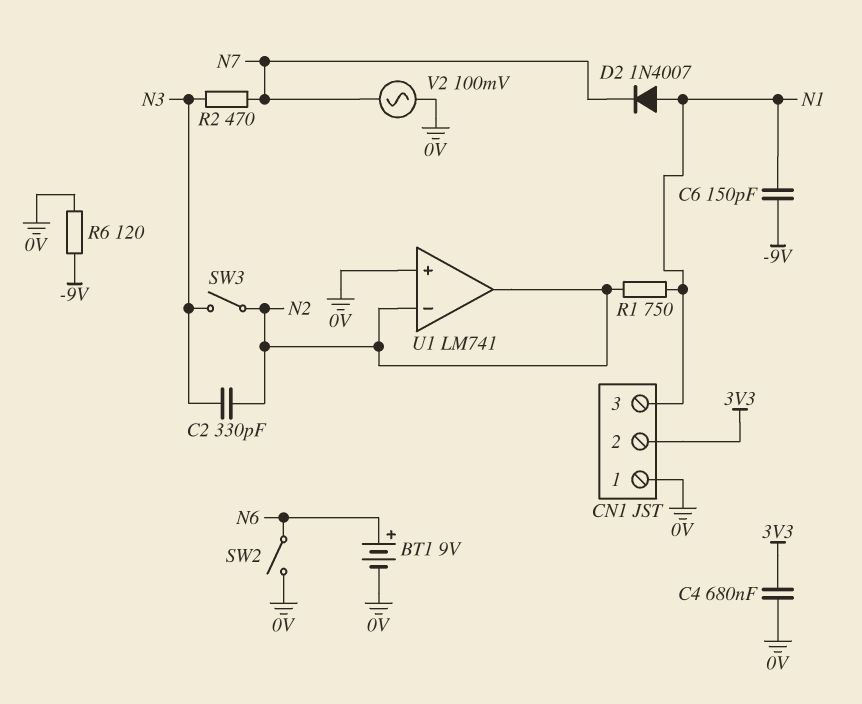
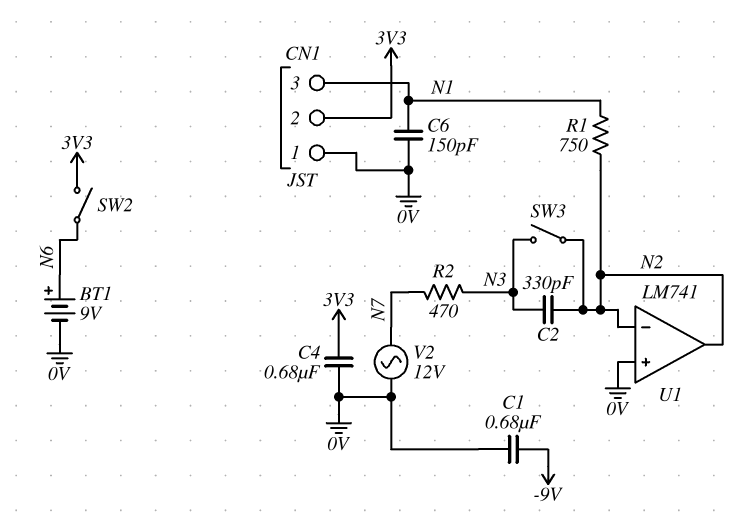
C1: none -> 680nF (-9V, 0V)
C6: 150pF (-9V, N1) -> 150pF (0V, N1)
D2: diode 1N4007 (A N1, K N7) -> none
R6: 120 (-9V, 0V) -> none
SW2: switch (0V, N6) -> switch (3V3, N6)
V2: AC 100mV (0V, N7) -> AC 12V (0V, N7)

